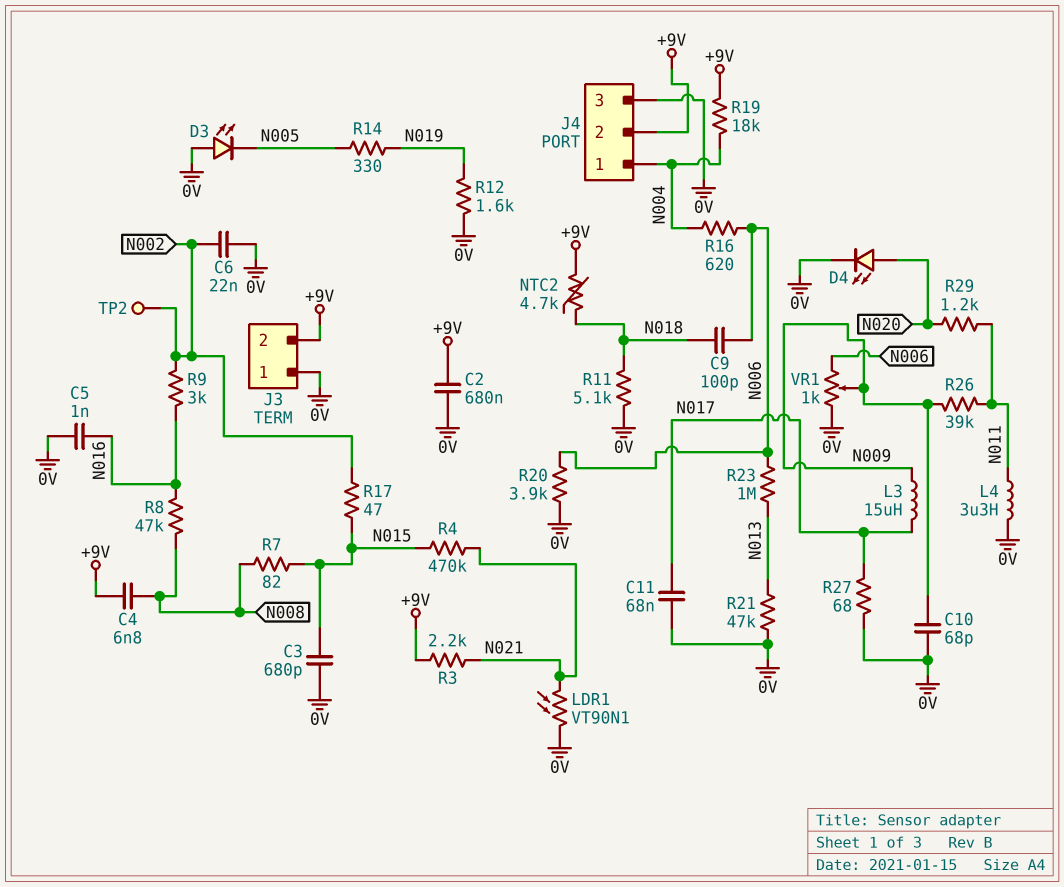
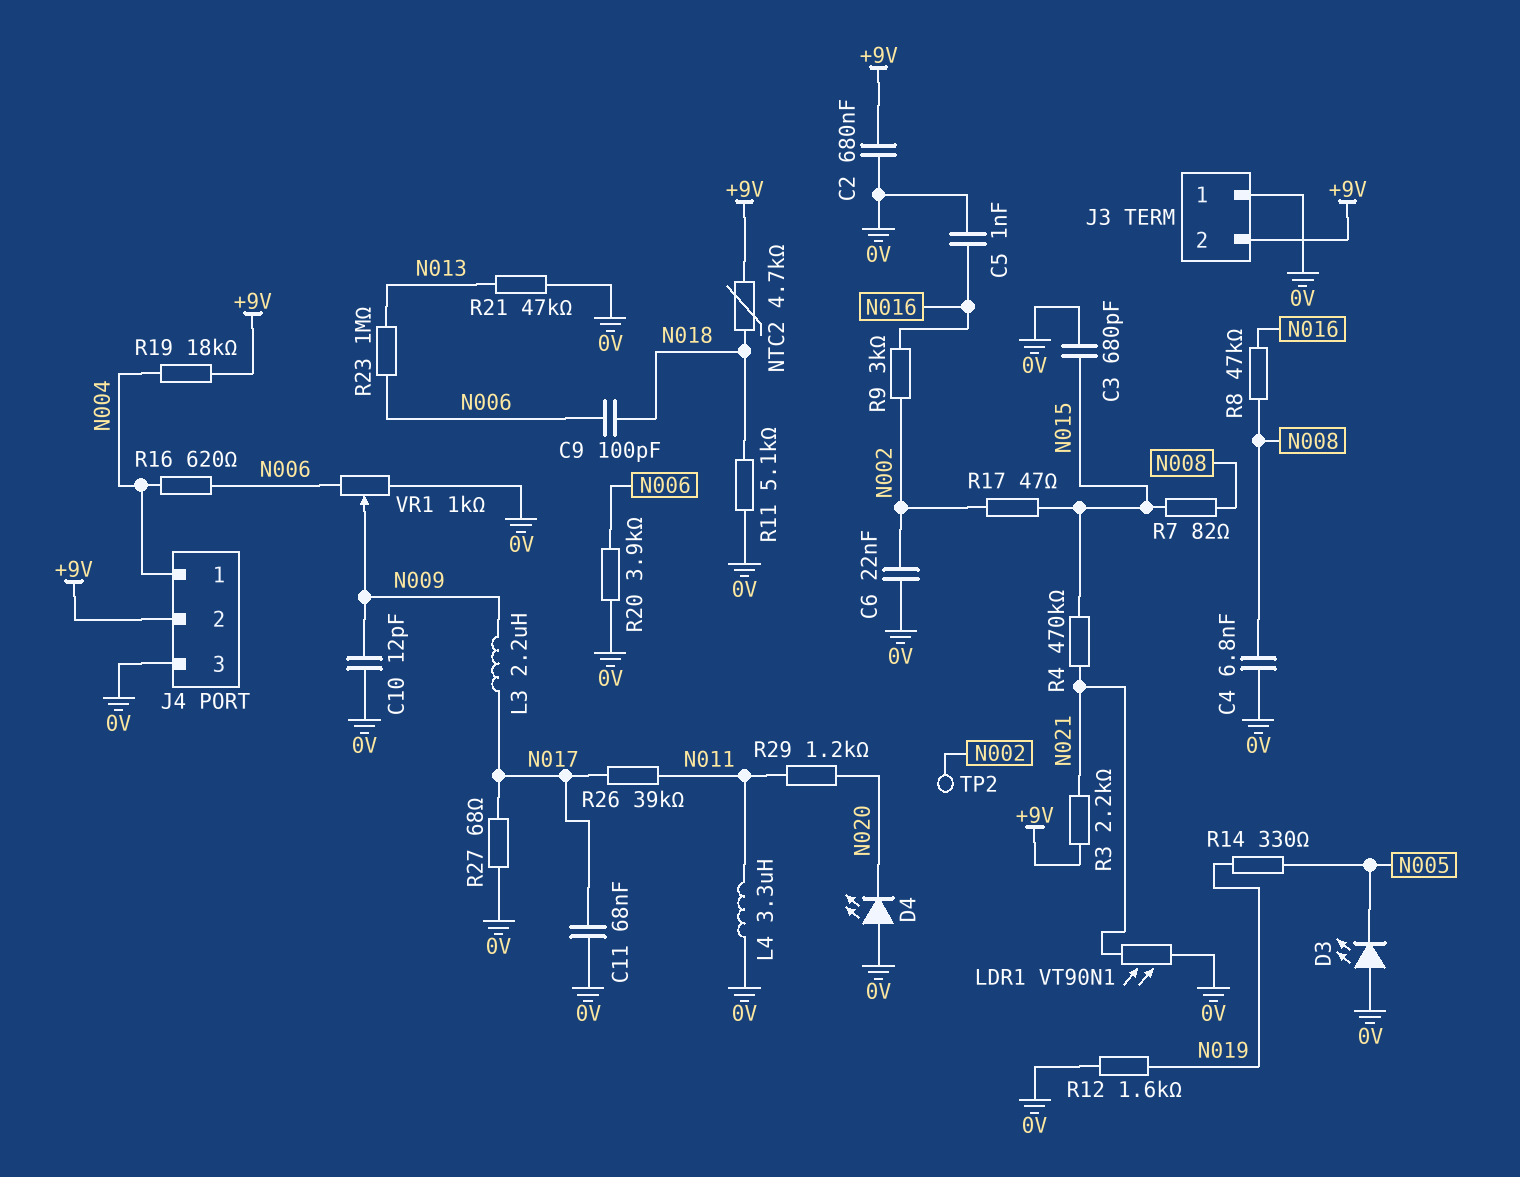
C4: 6.8nF (+9V, N008) -> 6.8nF (0V, N008)
C10: 68pF (0V, N009) -> 12pF (0V, N009)
D4: LED (A N020, K 0V) -> LED (A 0V, K N020)
L3: 15uH (N009, N017) -> 2.2uH (N009, N017)
R26: 39k (N009, N011) -> 39k (N011, N017)

